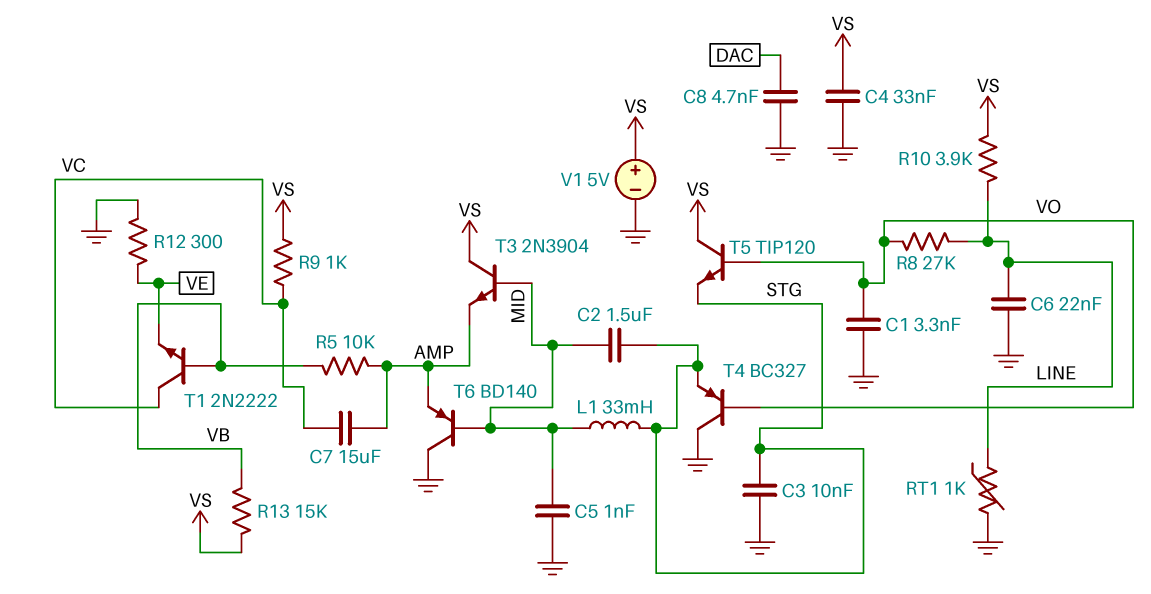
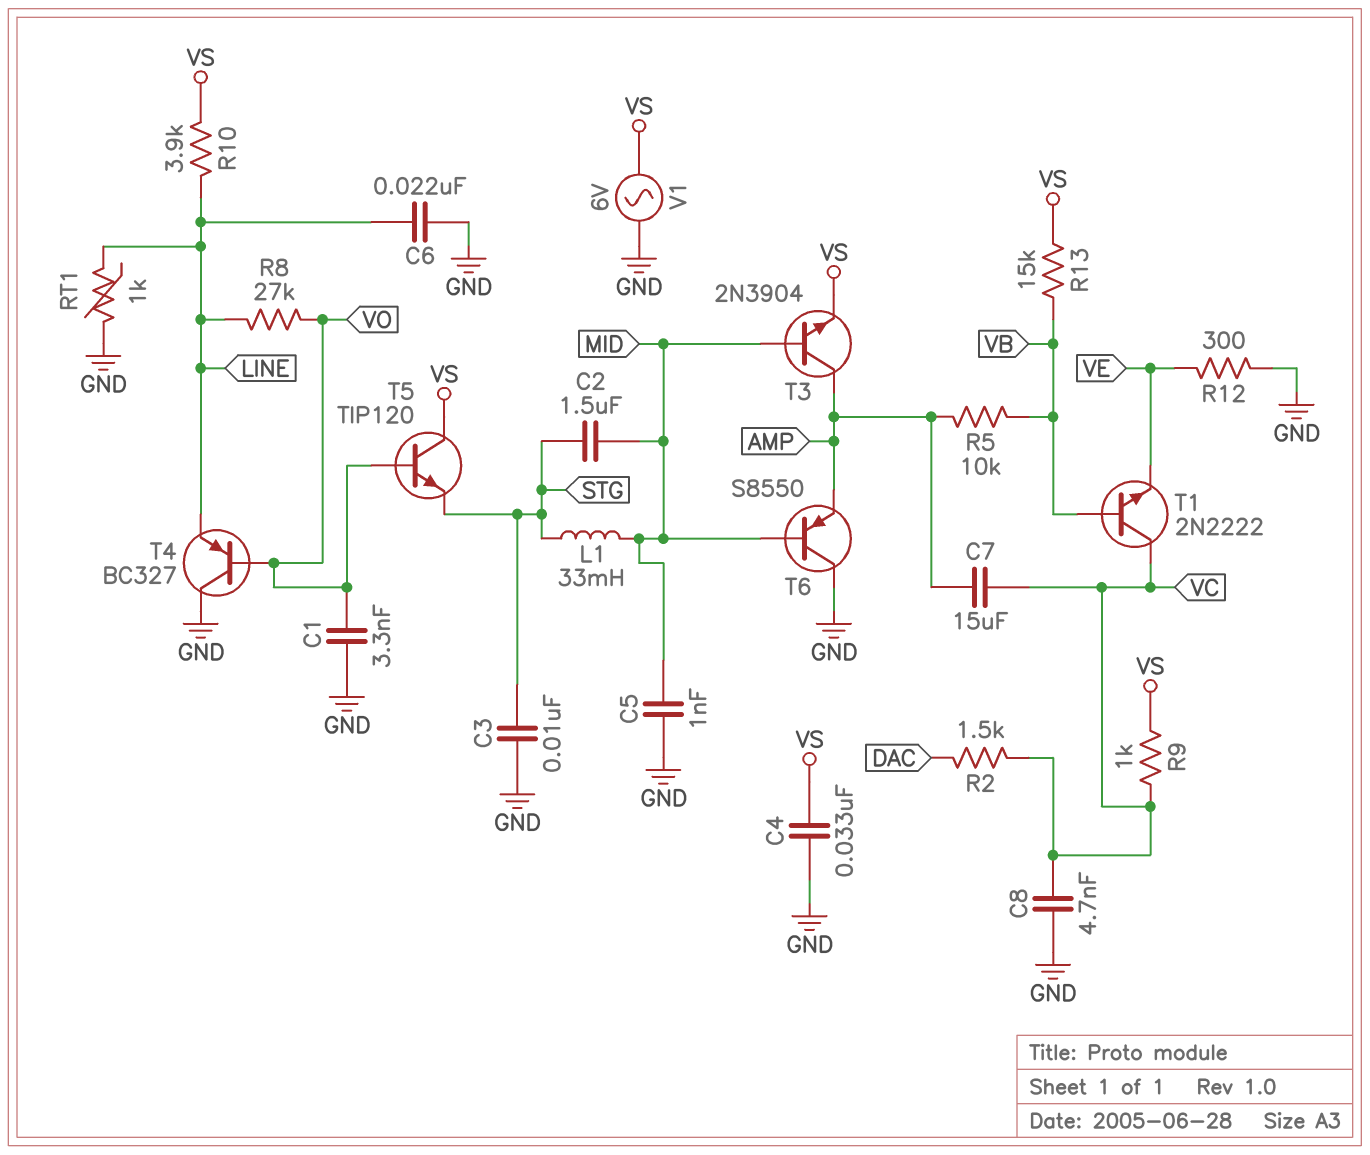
C8: 4.7nF (DAC, GND) -> 4.7nF (GND, VC)
R2: none -> 1.5k (DAC, VC)
T3: NPN 2N3904 (B MID, C VS, E AMP) -> NPN 2N3904 (B MID, C AMP, E VS)
T4: PNP BC327 (B VO, C GND, E STG) -> PNP BC327 (B VO, C GND, E LINE)
T6: PNP BD140 (B MID, C GND, E AMP) -> PNP S8550 (B MID, C GND, E AMP)
V1: 5V (plus VS, minus GND) -> AC 6V (GND, VS)

